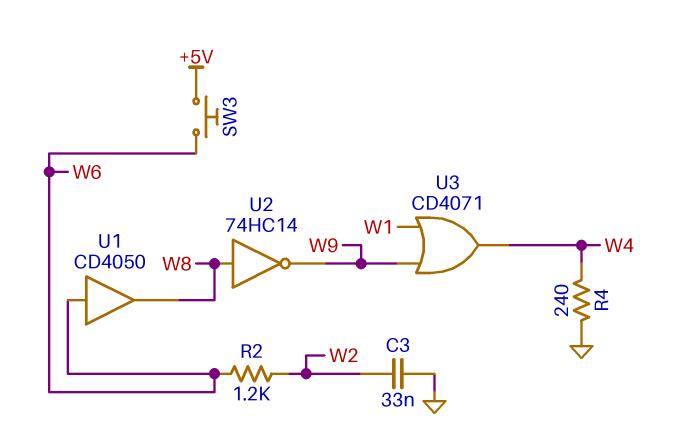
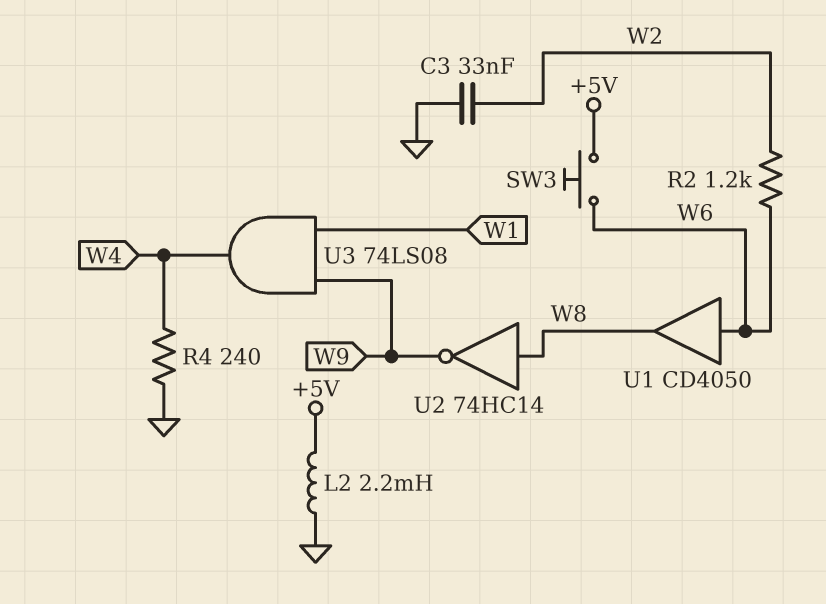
L2: none -> 2.2mH (+5V, GND)
U3: OR CD4071 (in W1, in W9, out W4) -> AND 74LS08 (in W1, in W9, out W4)

